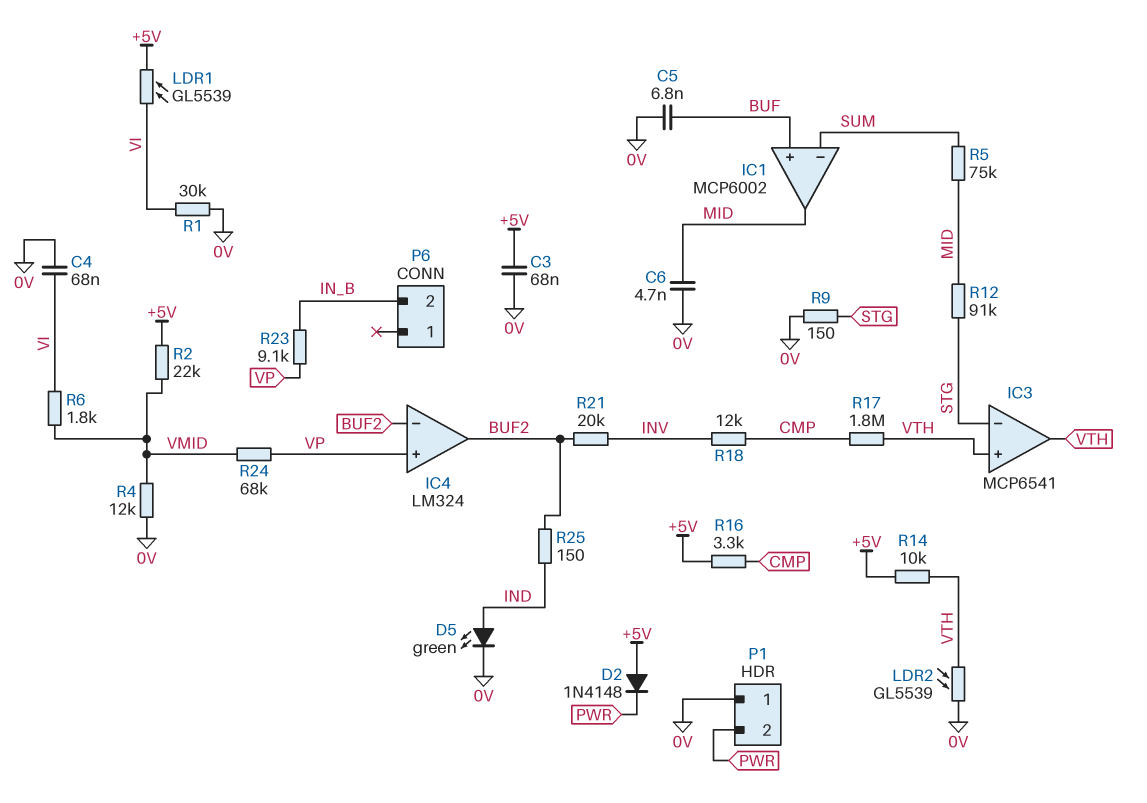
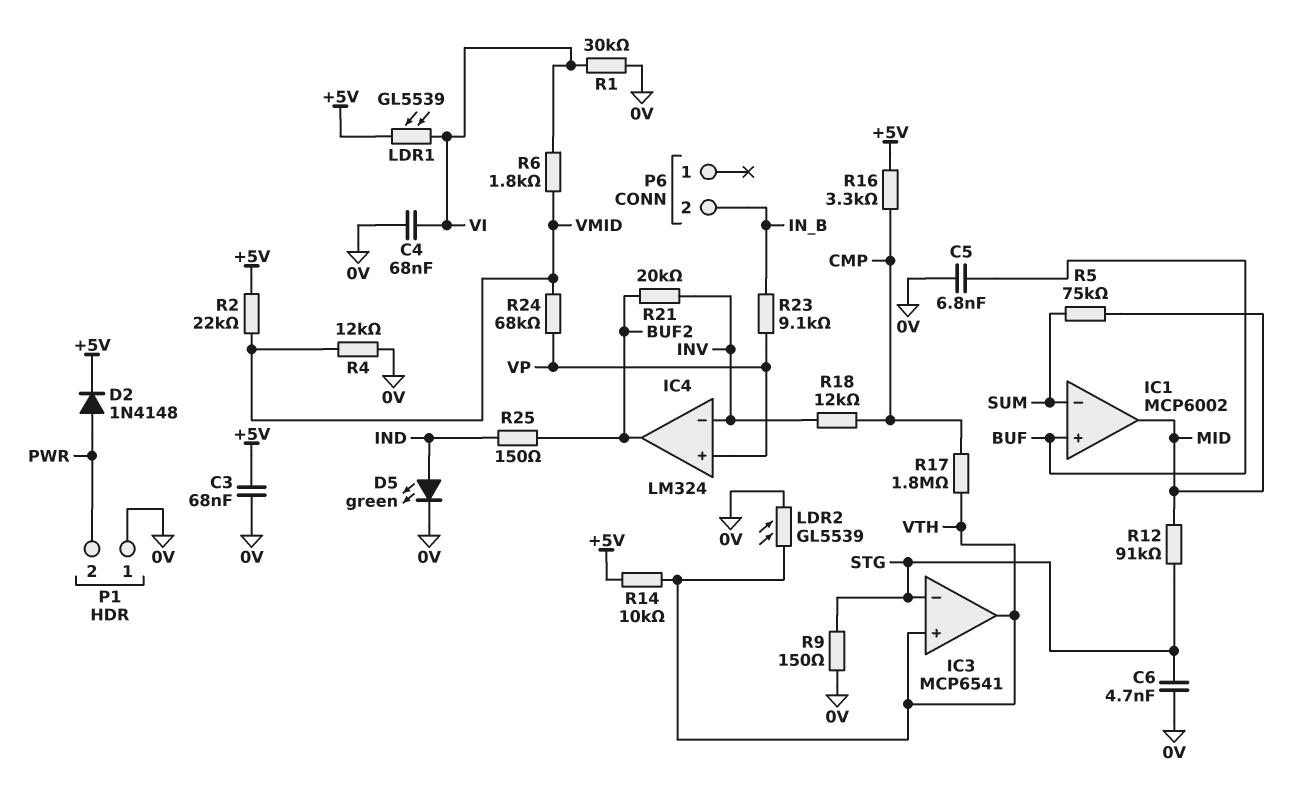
C6: 4.7nF (0V, MID) -> 4.7nF (0V, STG)
D2: diode 1N4148 (A +5V, K PWR) -> diode 1N4148 (A PWR, K +5V)
IC4 pin in-: BUF2 -> INV

